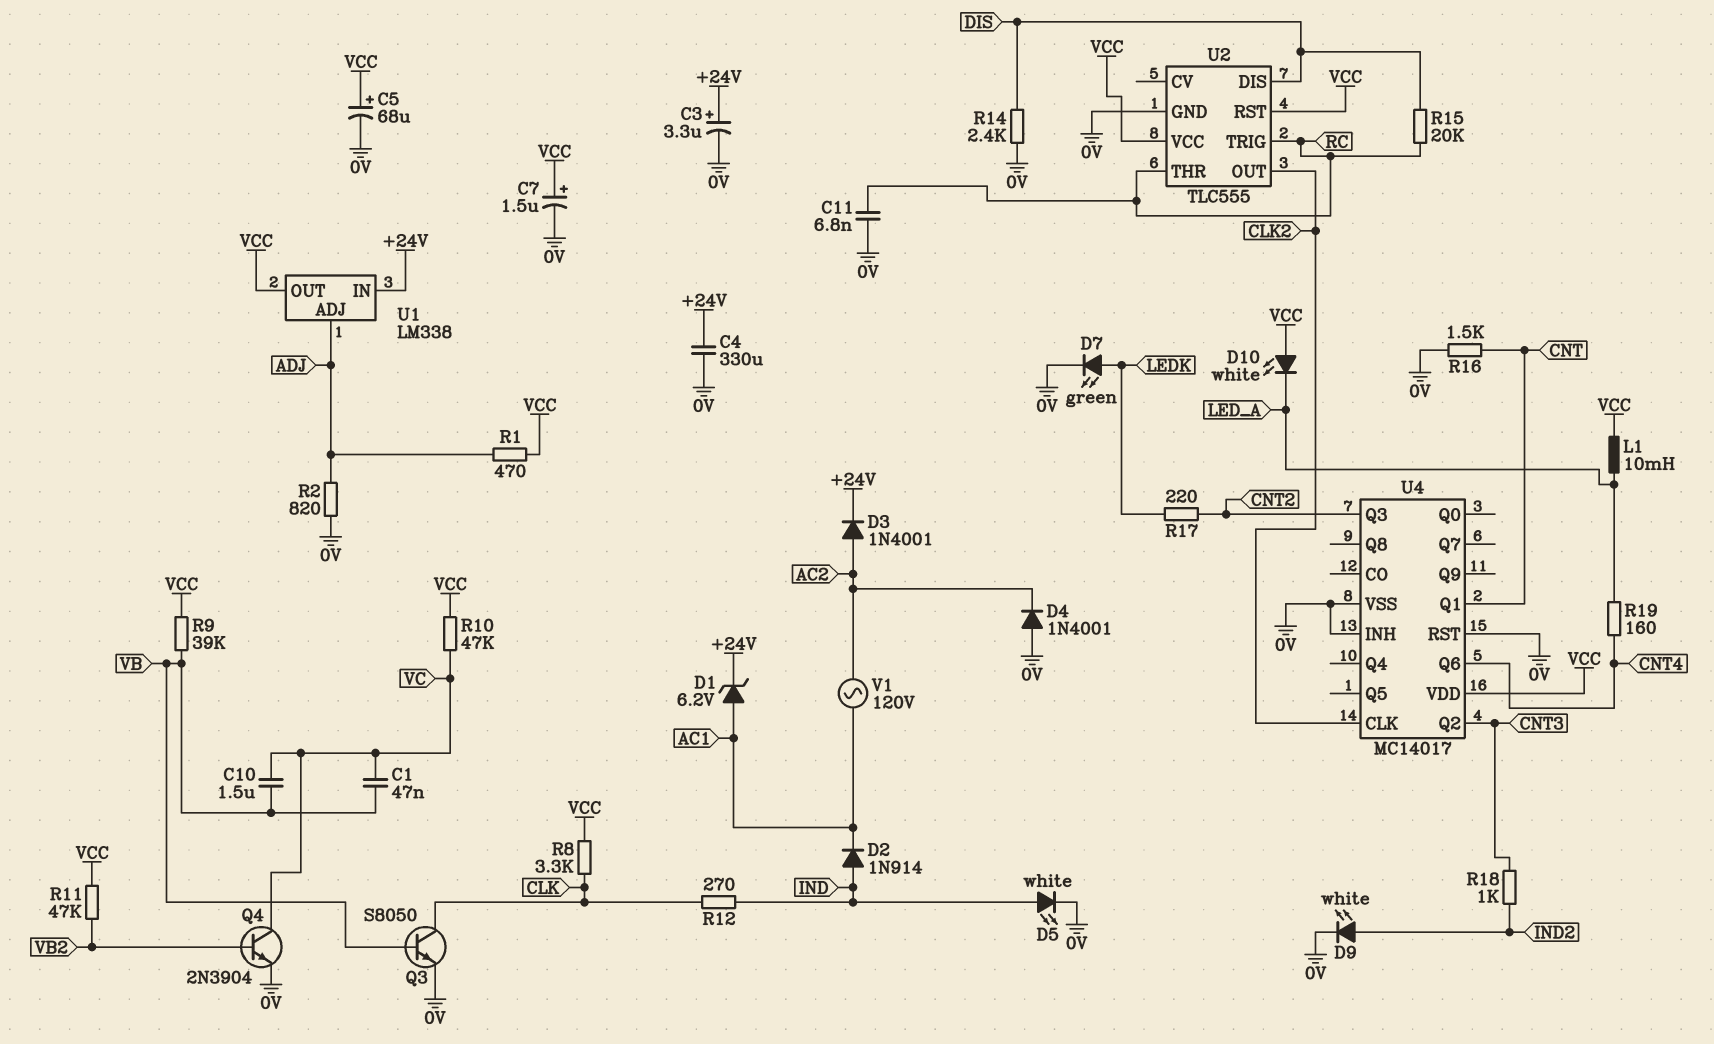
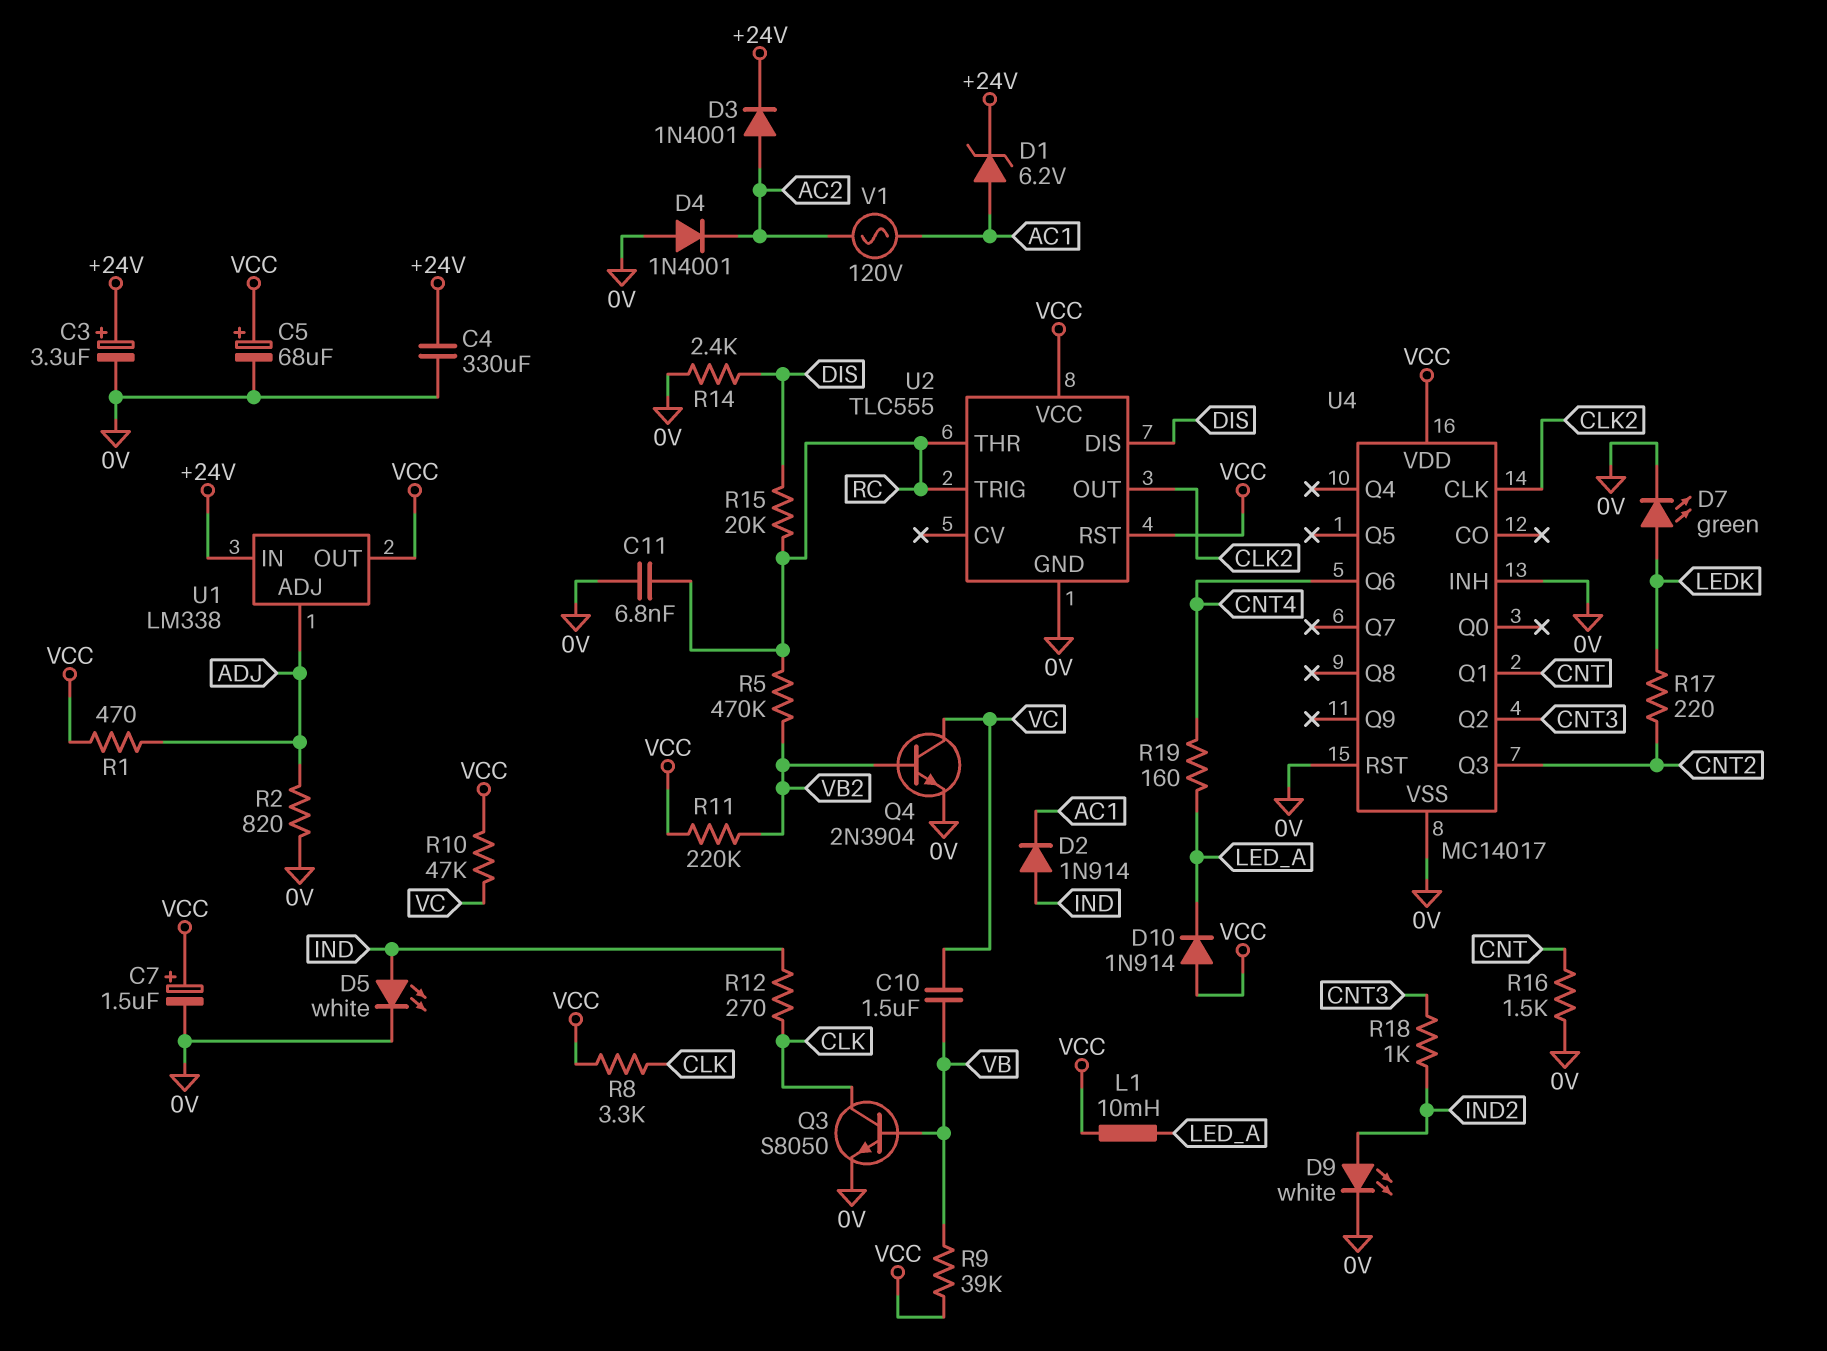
C1: 47nF (VB, VC) -> none
D10: LED white (A VCC, K LED_A) -> diode 1N914 (A VCC, K LED_A)
R5: none -> 470k (RC, VB2)
R11: 47k (VB2, VCC) -> 220k (VB2, VCC)

